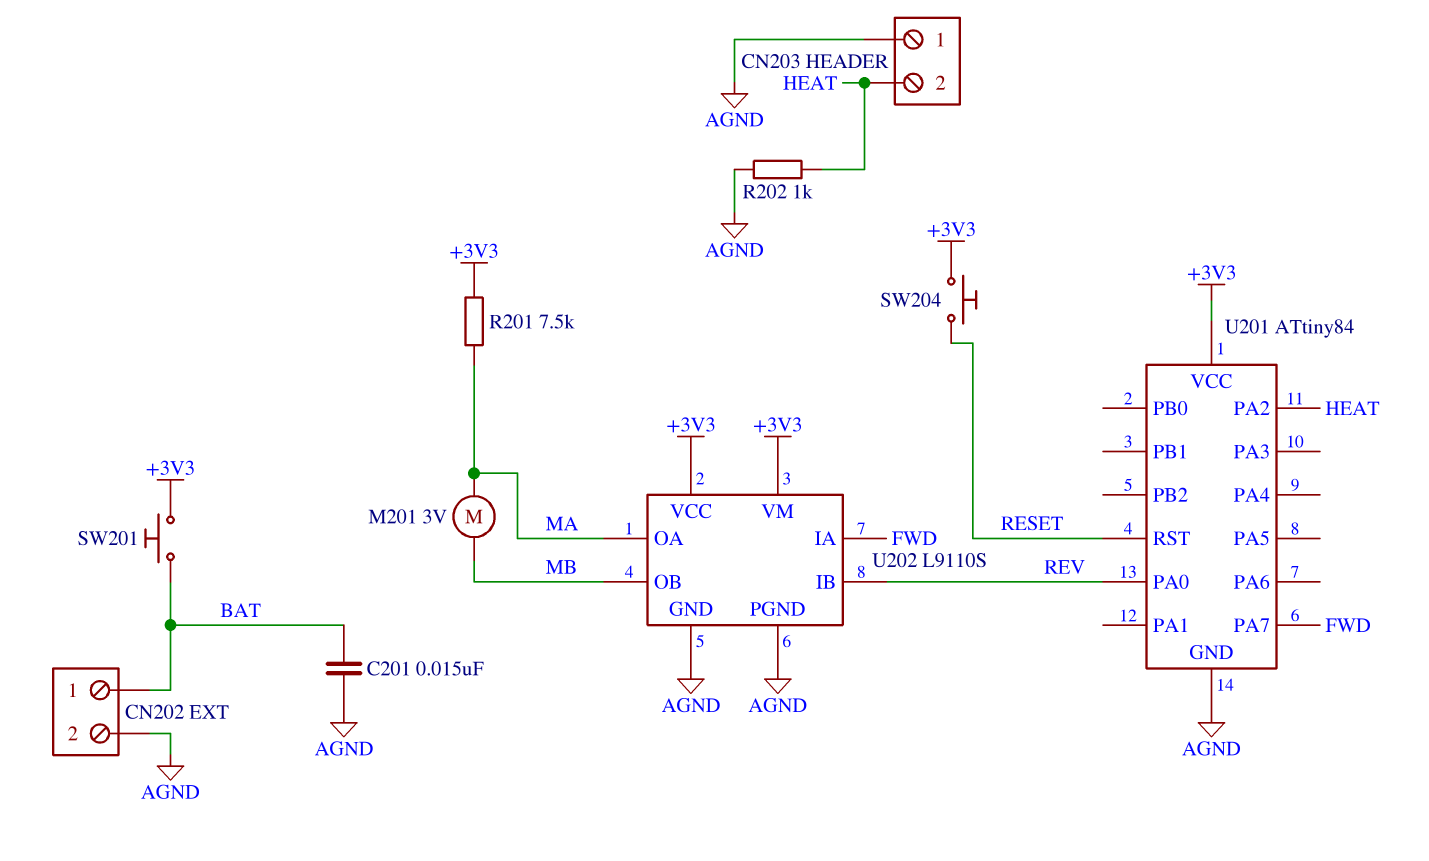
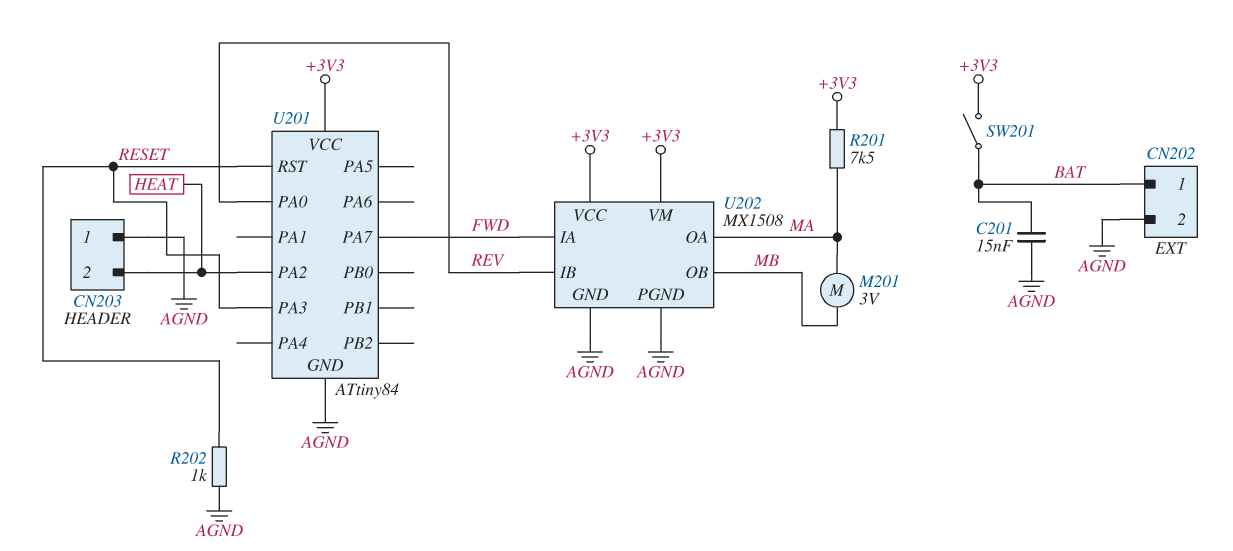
R202: 1k (AGND, HEAT) -> 1k (AGND, RESET)
SW201: button (+3V3, BAT) -> switch (+3V3, BAT)
SW204: button (+3V3, RESET) -> none
U201 pin PA3: none -> RESET
U202: L9110S -> MX1508

